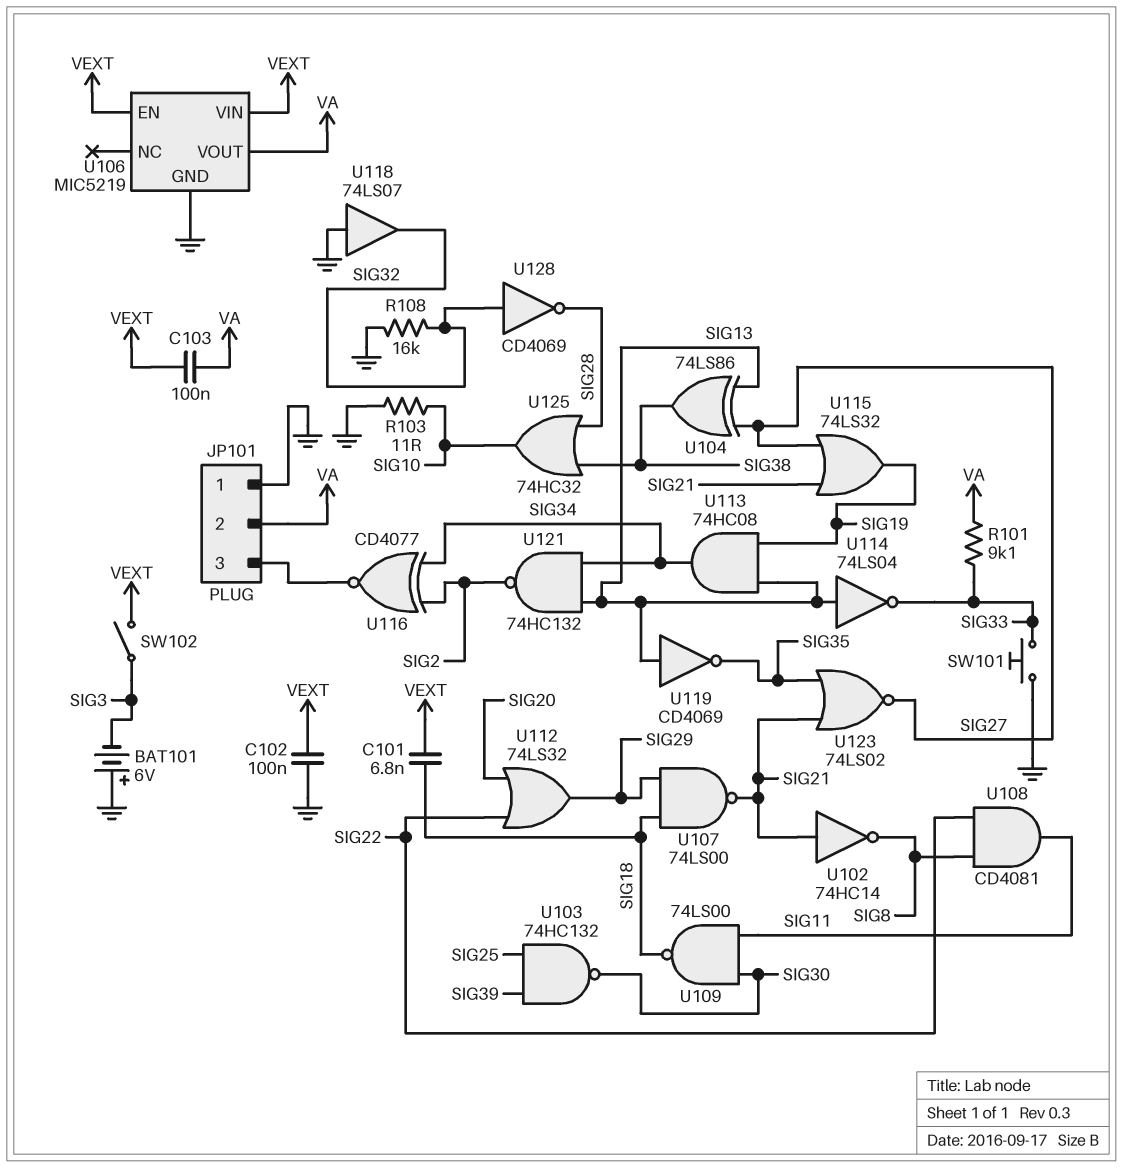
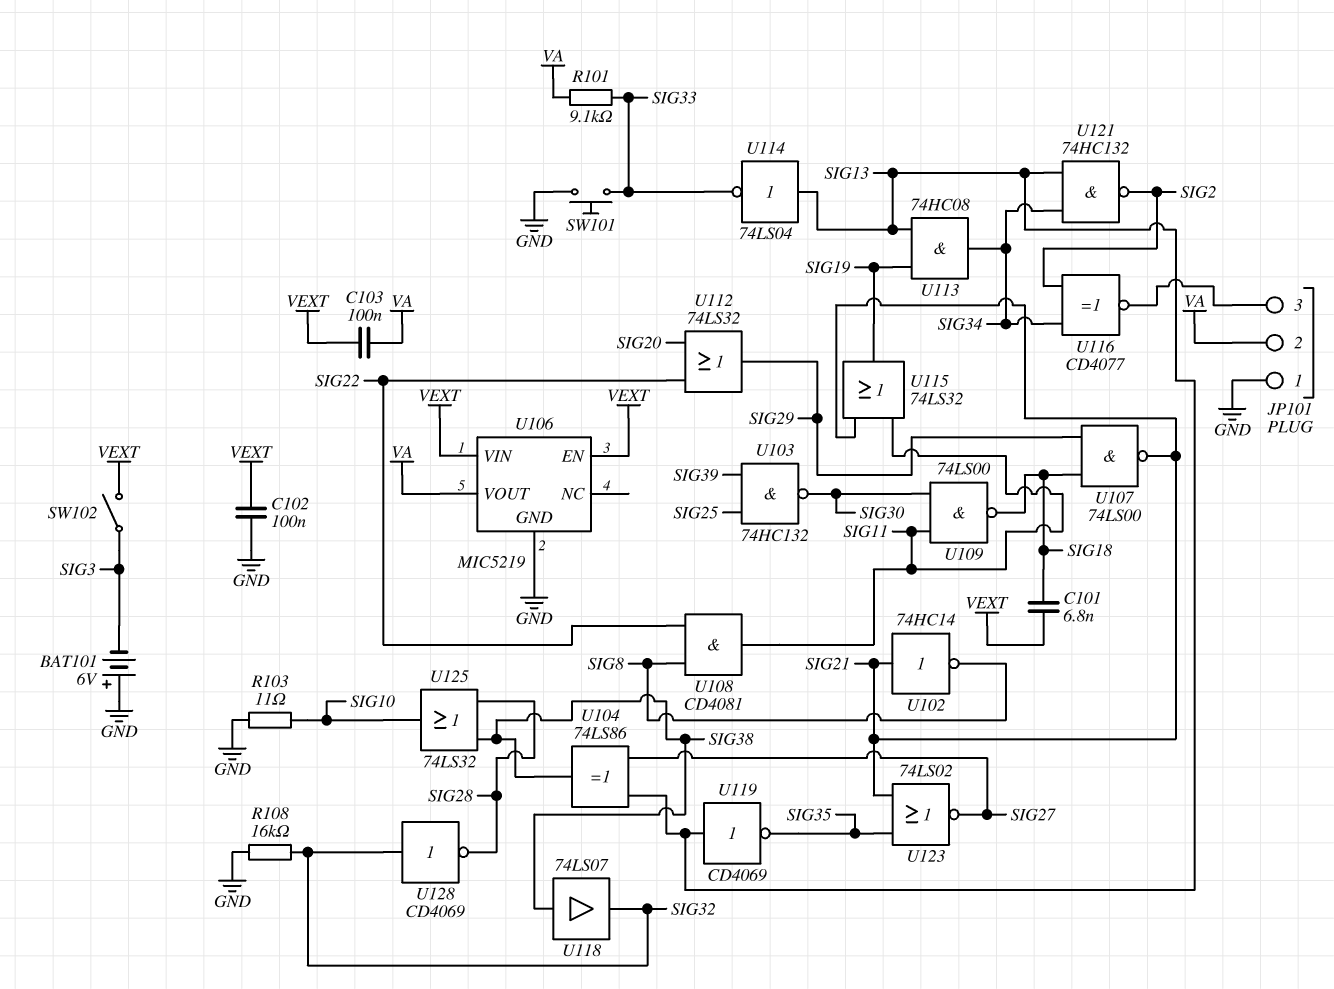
U115: OR 74LS32 (in SIG21, in SIG27, out SIG19) -> OR 74LS32 (in SIG11, in SIG21, out SIG19)
U118: buffer 74LS07 (in GND, out SIG32) -> buffer 74LS07 (in SIG38, out SIG32)
U125: OR 74HC32 (in SIG28, in SIG38, out SIG10) -> OR 74LS32 (in SIG28, in SIG38, out SIG10)

